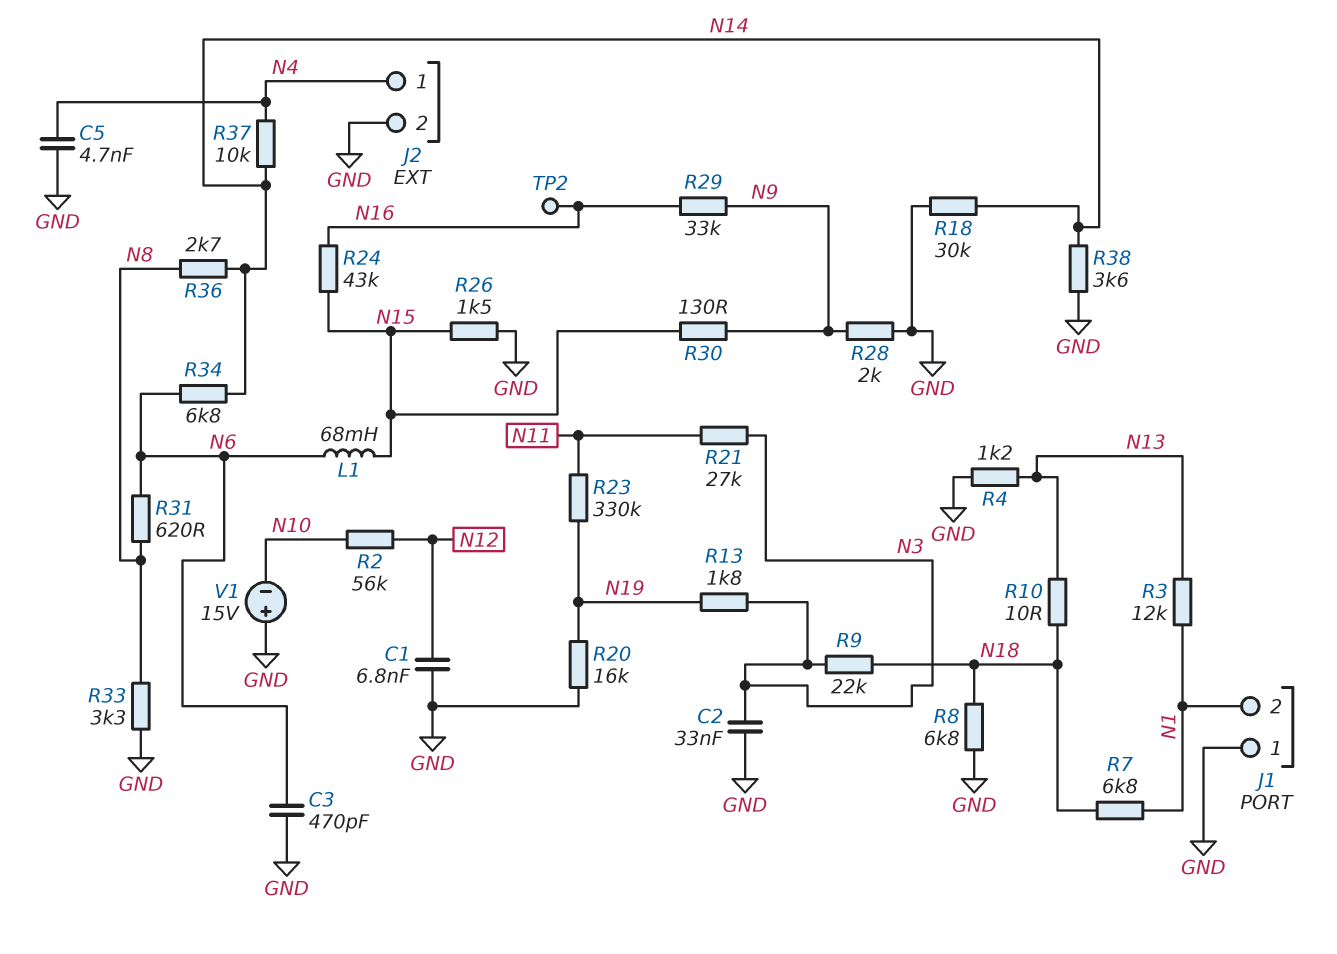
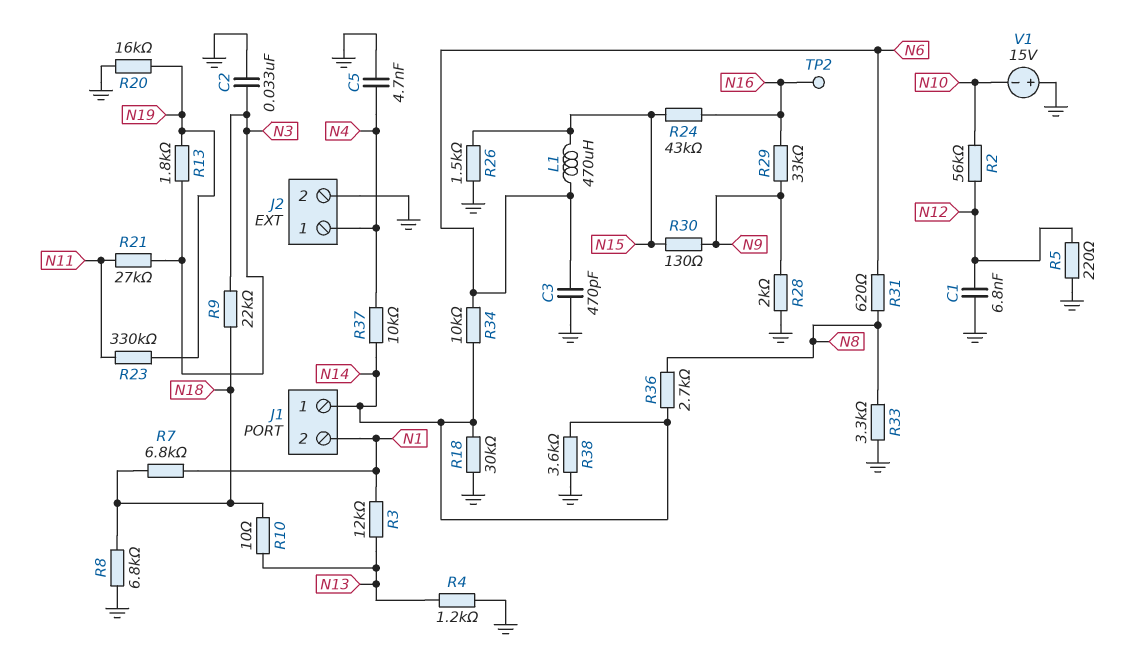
J1 pin 1: GND -> N14
L1: 68mH (N6, N15) -> 470uH (N6, N15)
R5: none -> 220 (GND, N12)
R34: 6.8k (N6, N14) -> 10k (N6, N14)

